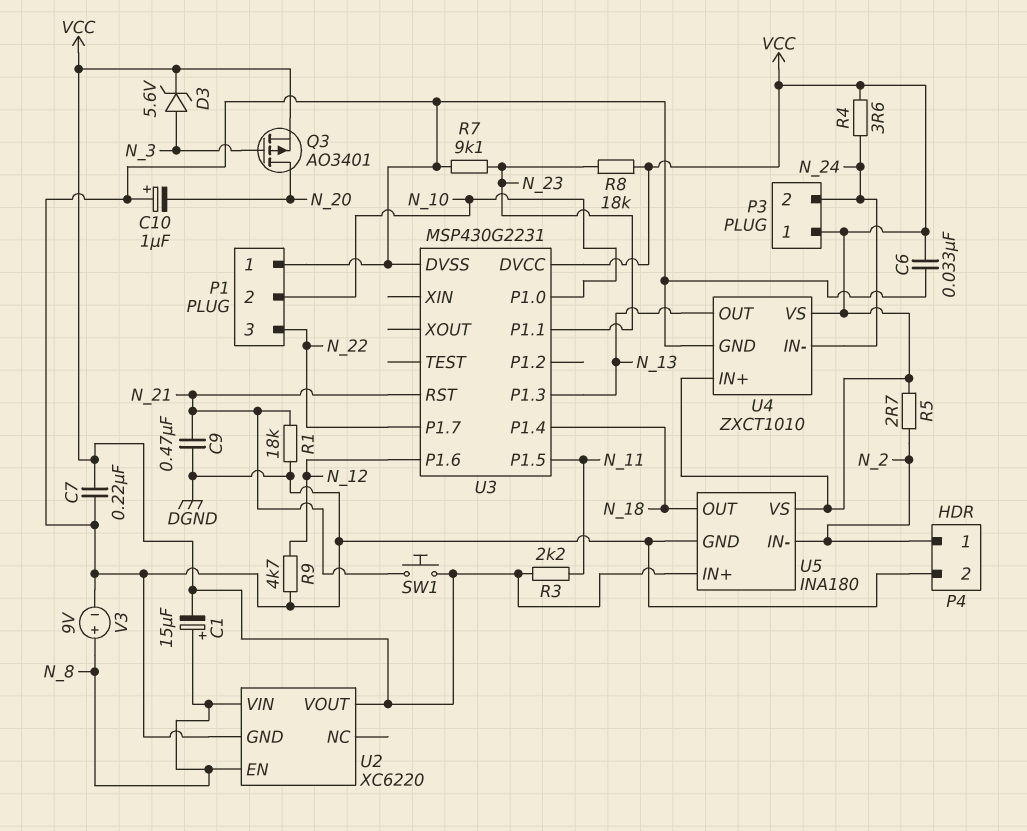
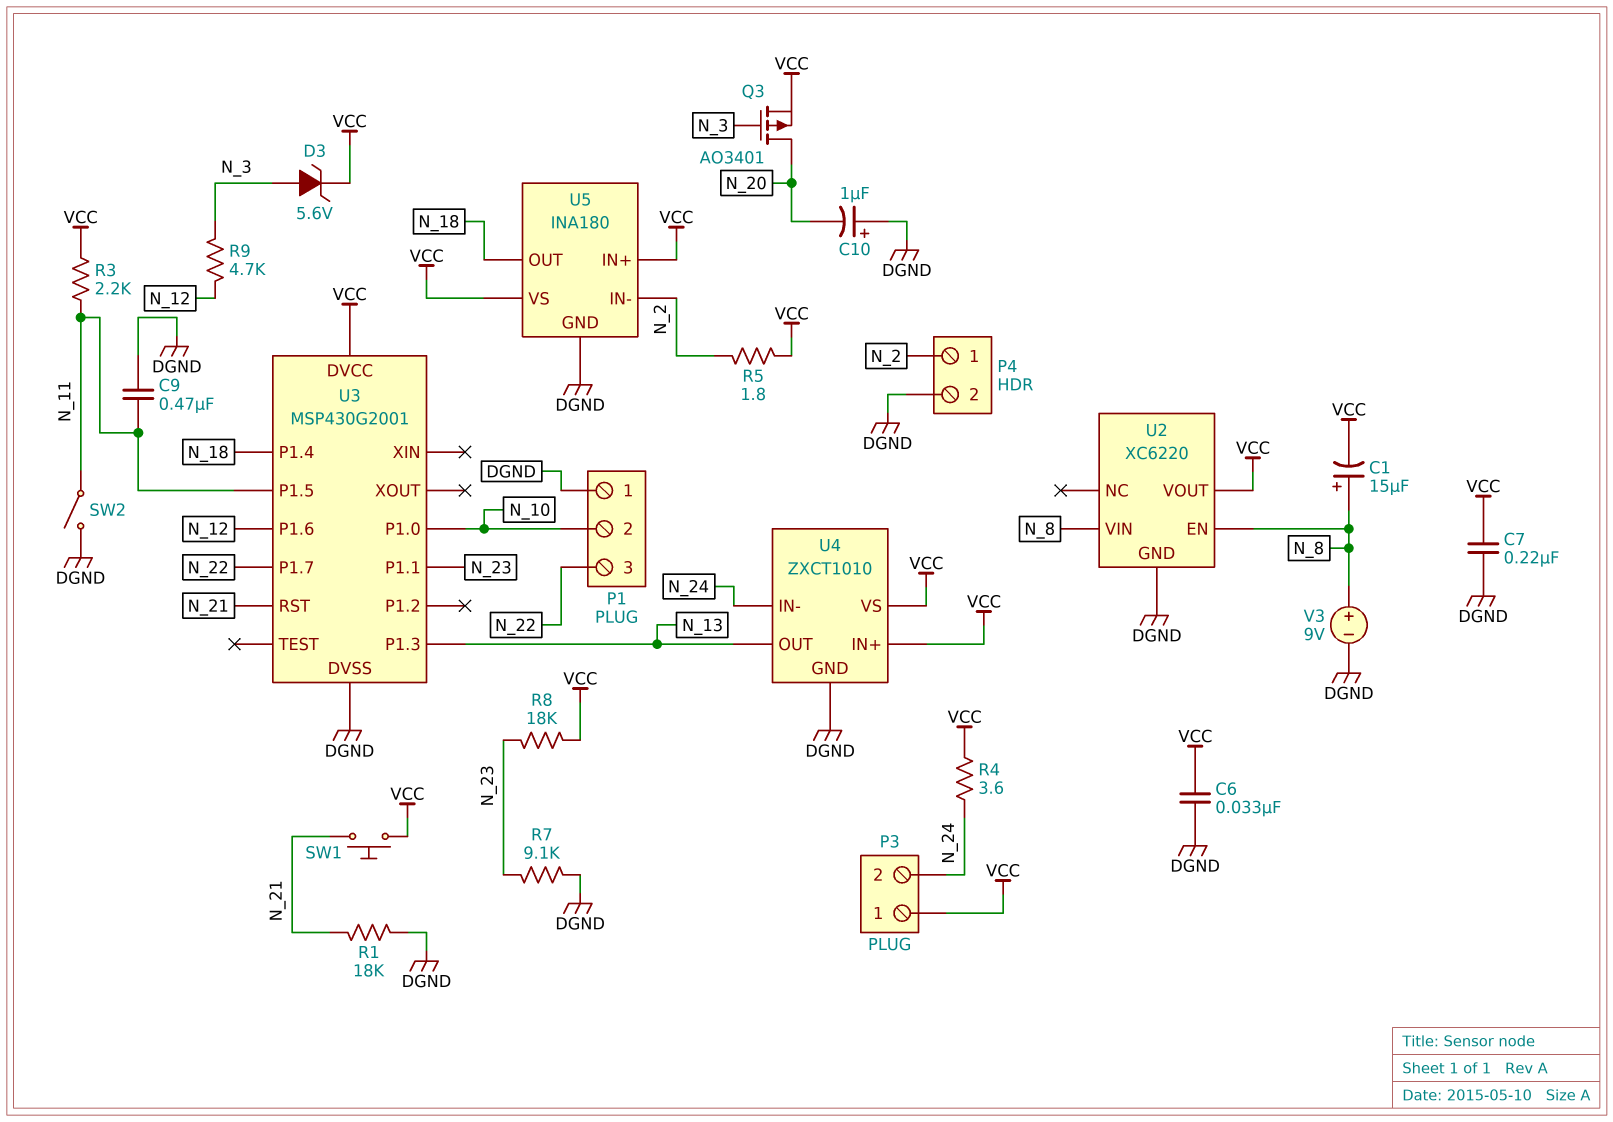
C9: 470nF (DGND, N_21) -> 470nF (DGND, N_11)
R5: 2.7 (N_2, VCC) -> 1.8 (N_2, VCC)
R9: 4.7k (DGND, N_12) -> 4.7k (N_3, N_12)
SW2: none -> switch (DGND, N_11)
U3: MSP430G2231 -> MSP430G2001

